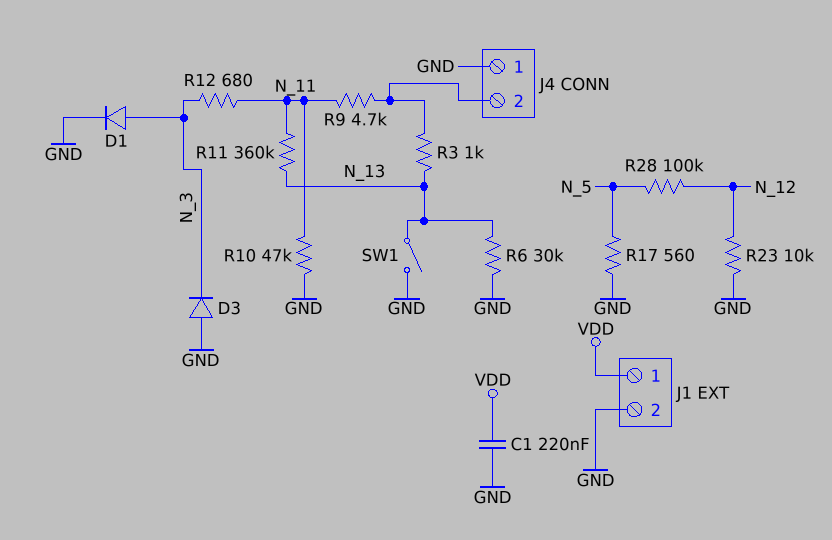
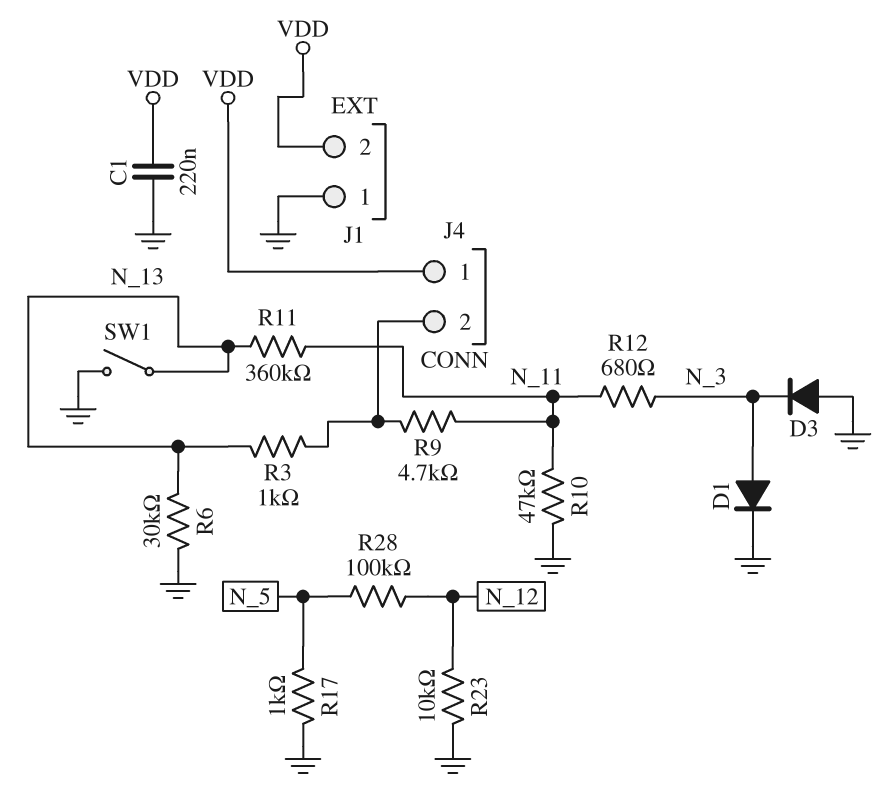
J1 pin 1: VDD -> GND
J1 pin 2: GND -> VDD
J4 pin 1: GND -> VDD
R17: 560 (GND, N_5) -> 1k (GND, N_5)

